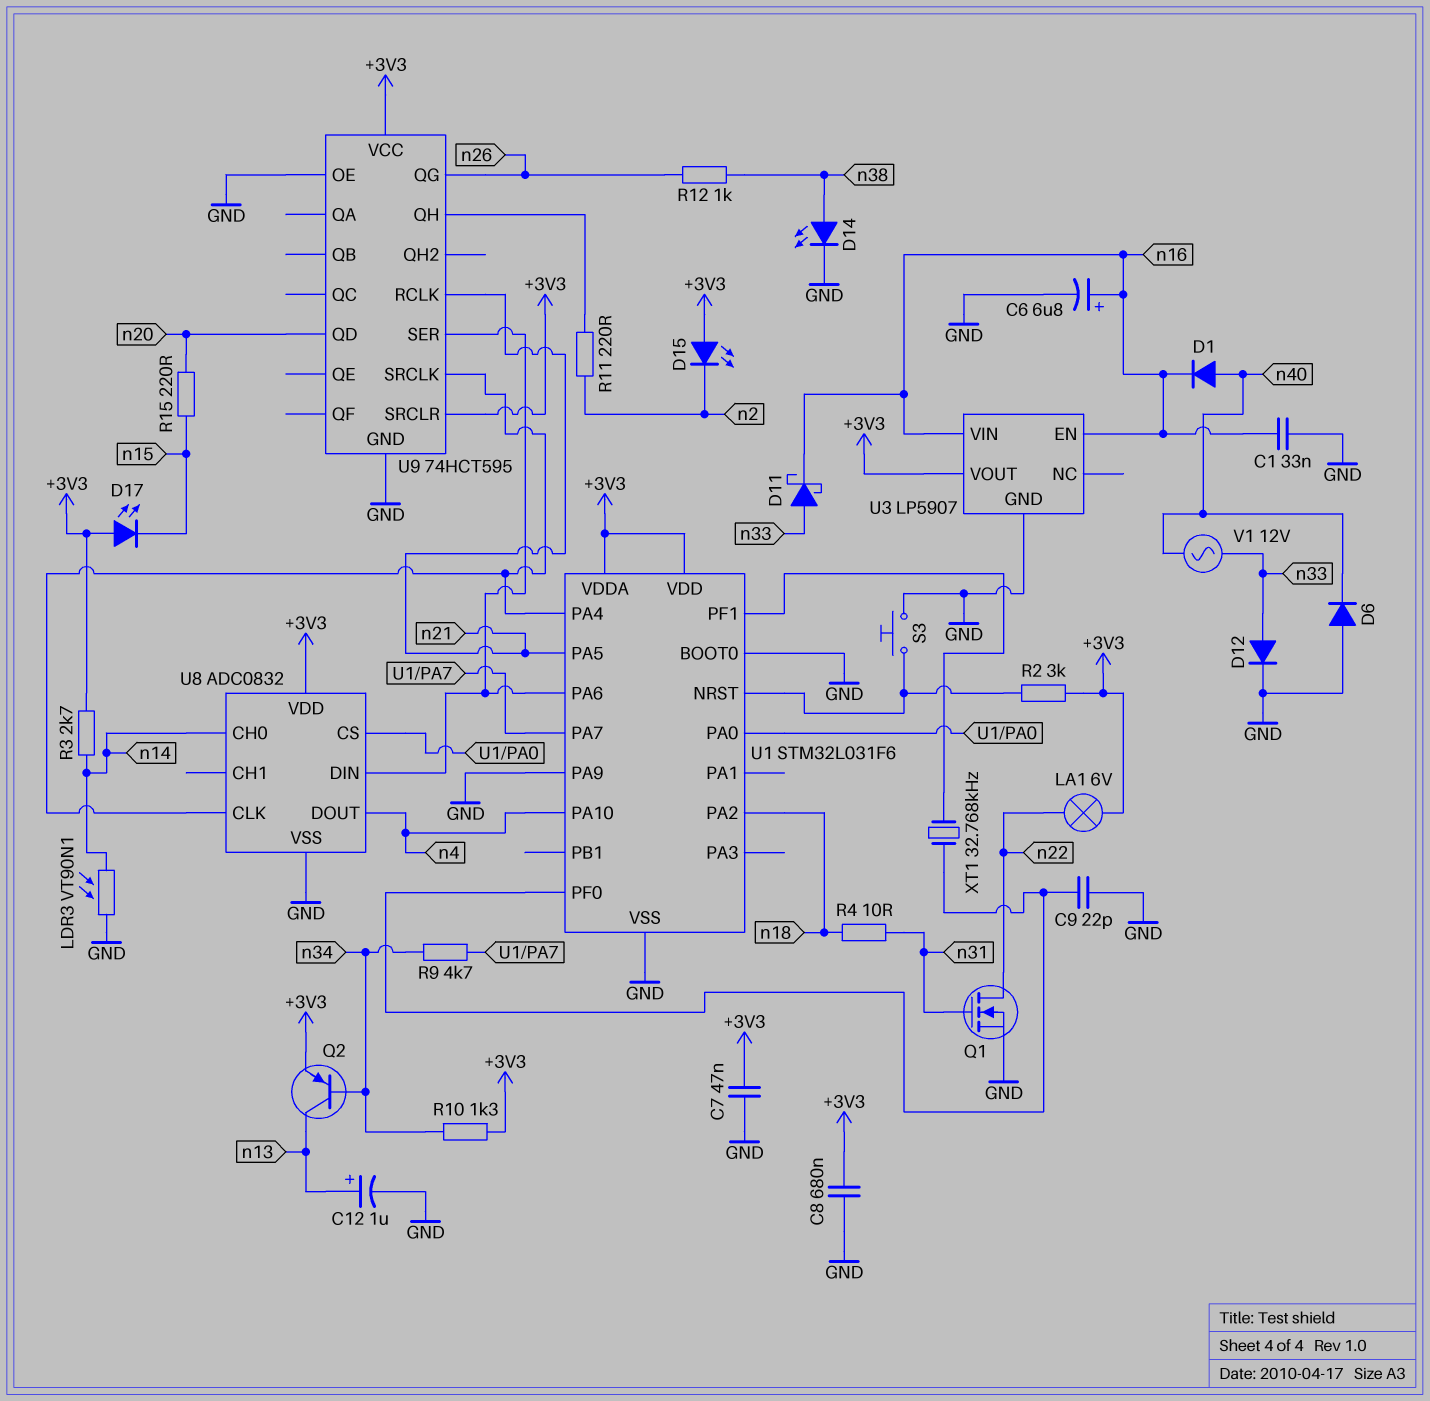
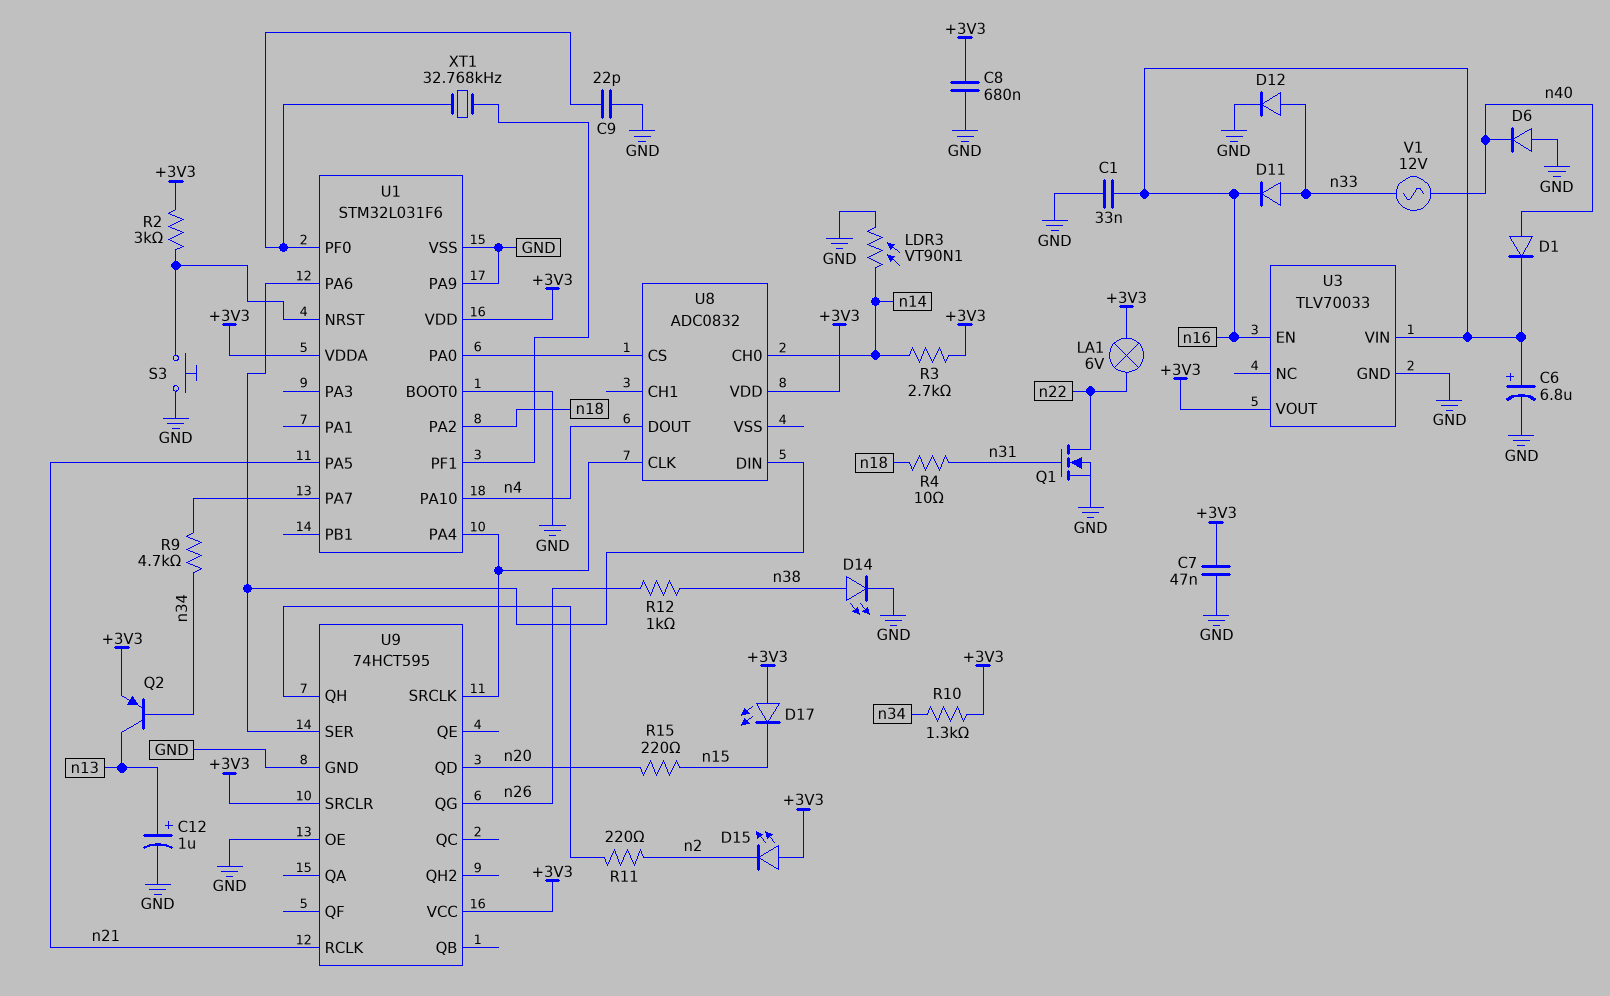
D11: schottky (A n33, K n16) -> diode (A n33, K n16)
U3: LP5907 -> TLV70033
U8 pin VSS: GND -> none

